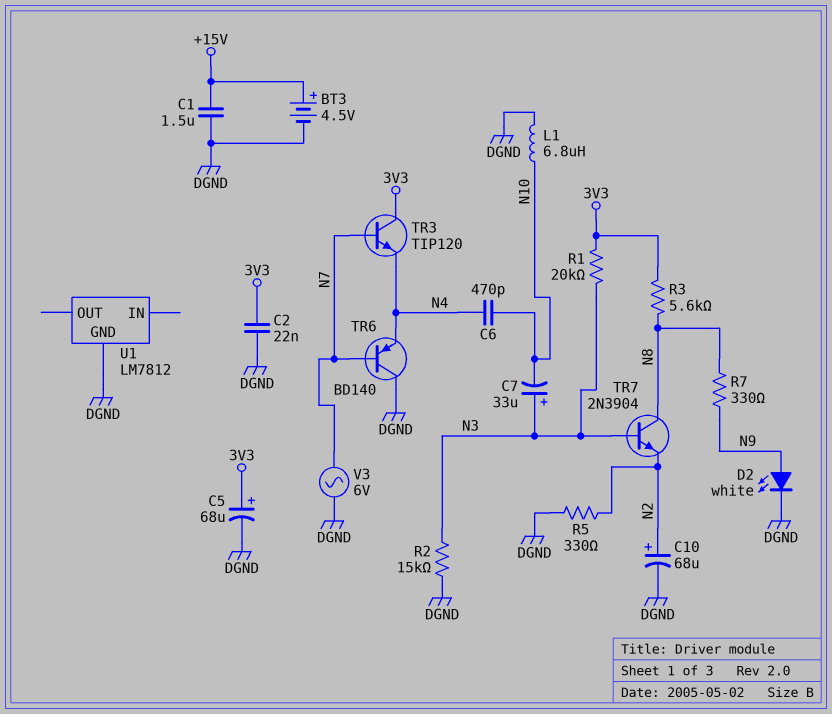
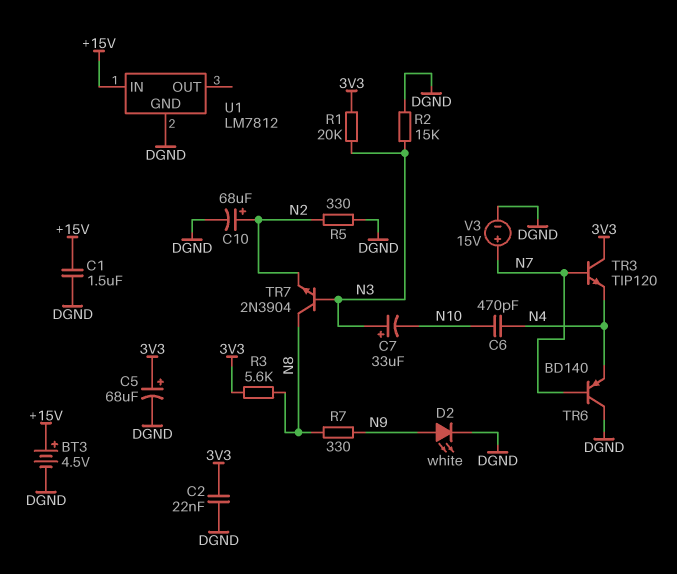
L1: 6.8uH (DGND, N10) -> none
U1 pin IN: none -> +15V
V3: AC 6V (DGND, N7) -> 15V (plus N7, minus DGND)

